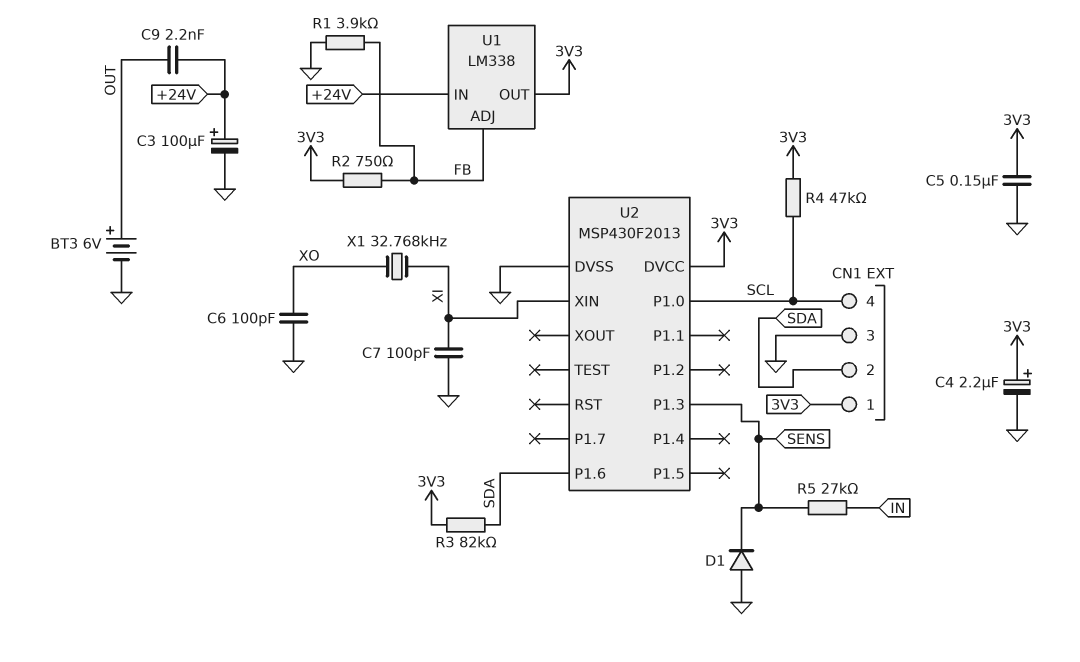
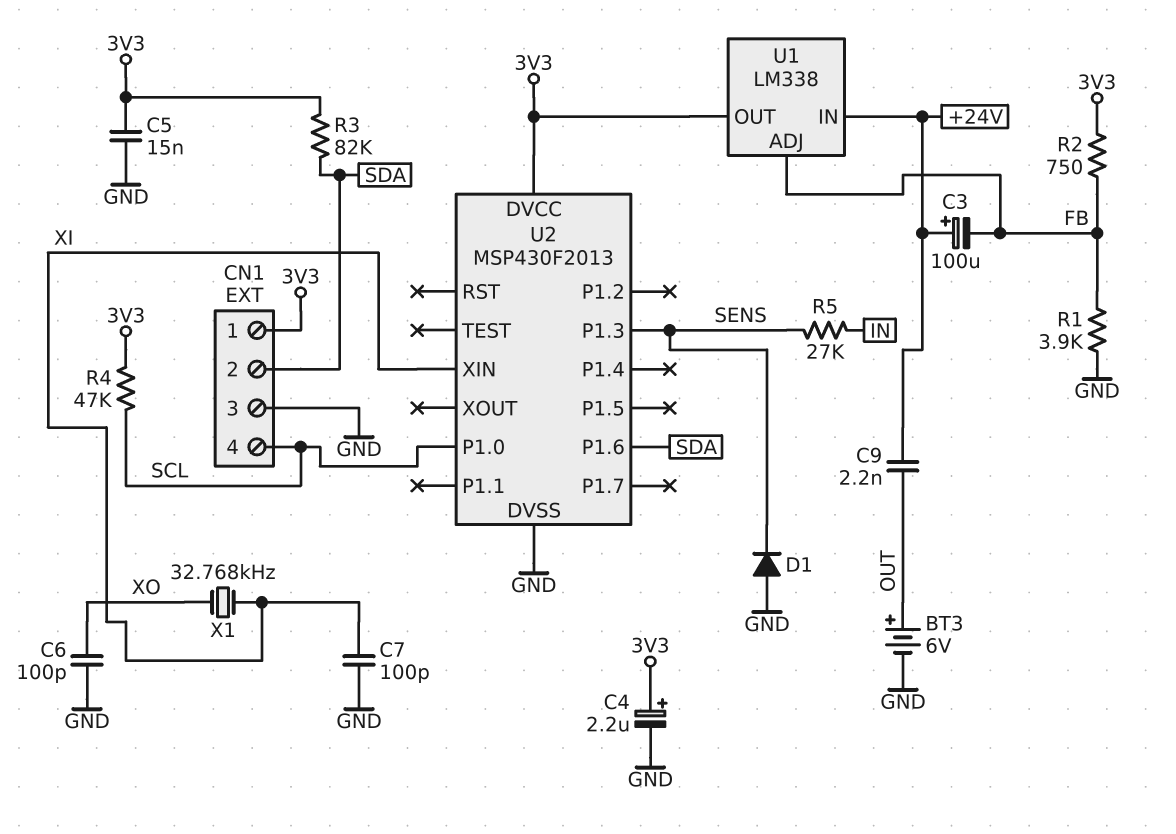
C3: 100uF (plus +24V, minus GND) -> 100uF (plus +24V, minus FB)
C5: 150nF (3V3, GND) -> 15nF (3V3, GND)

